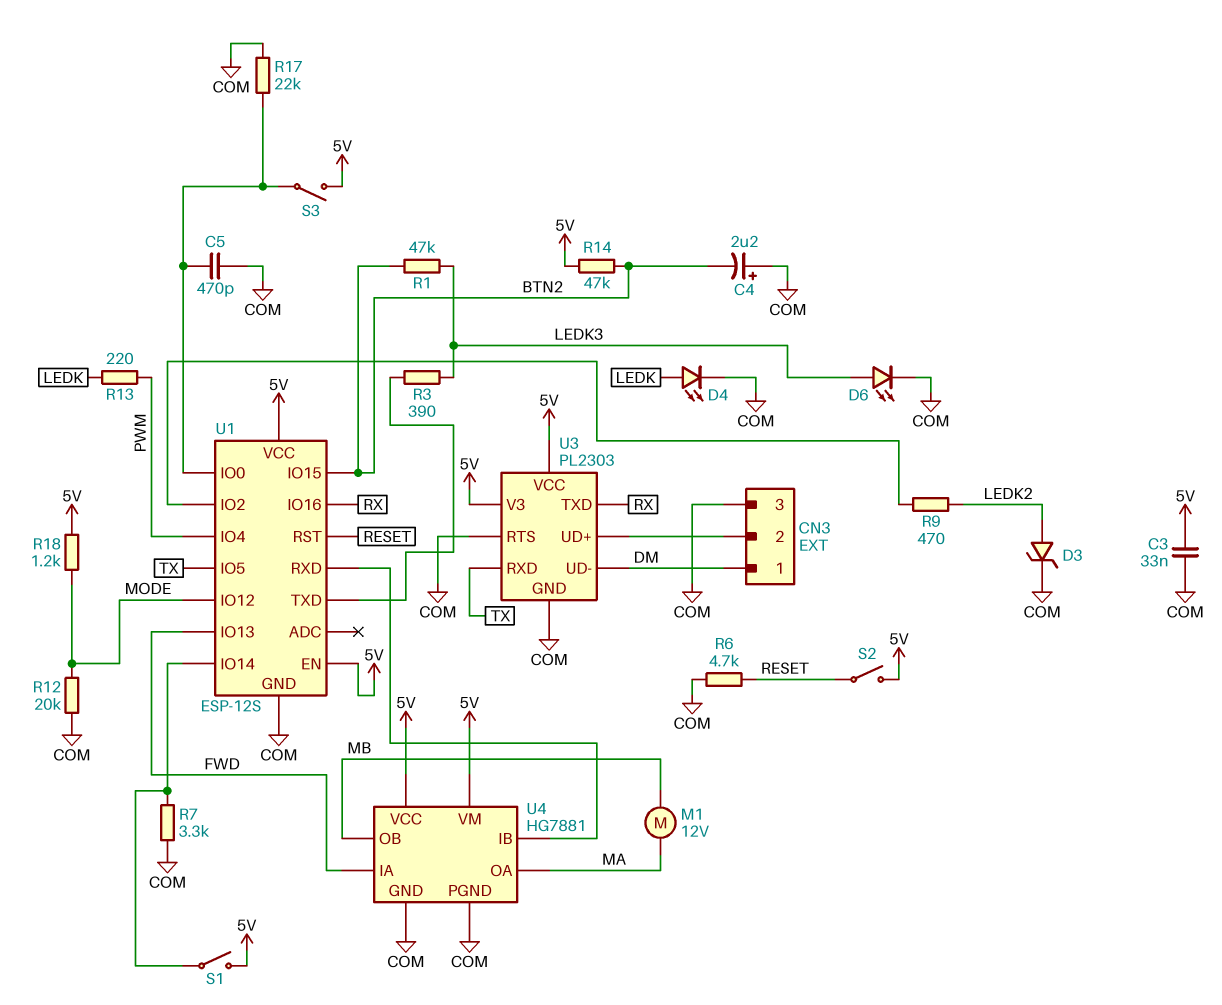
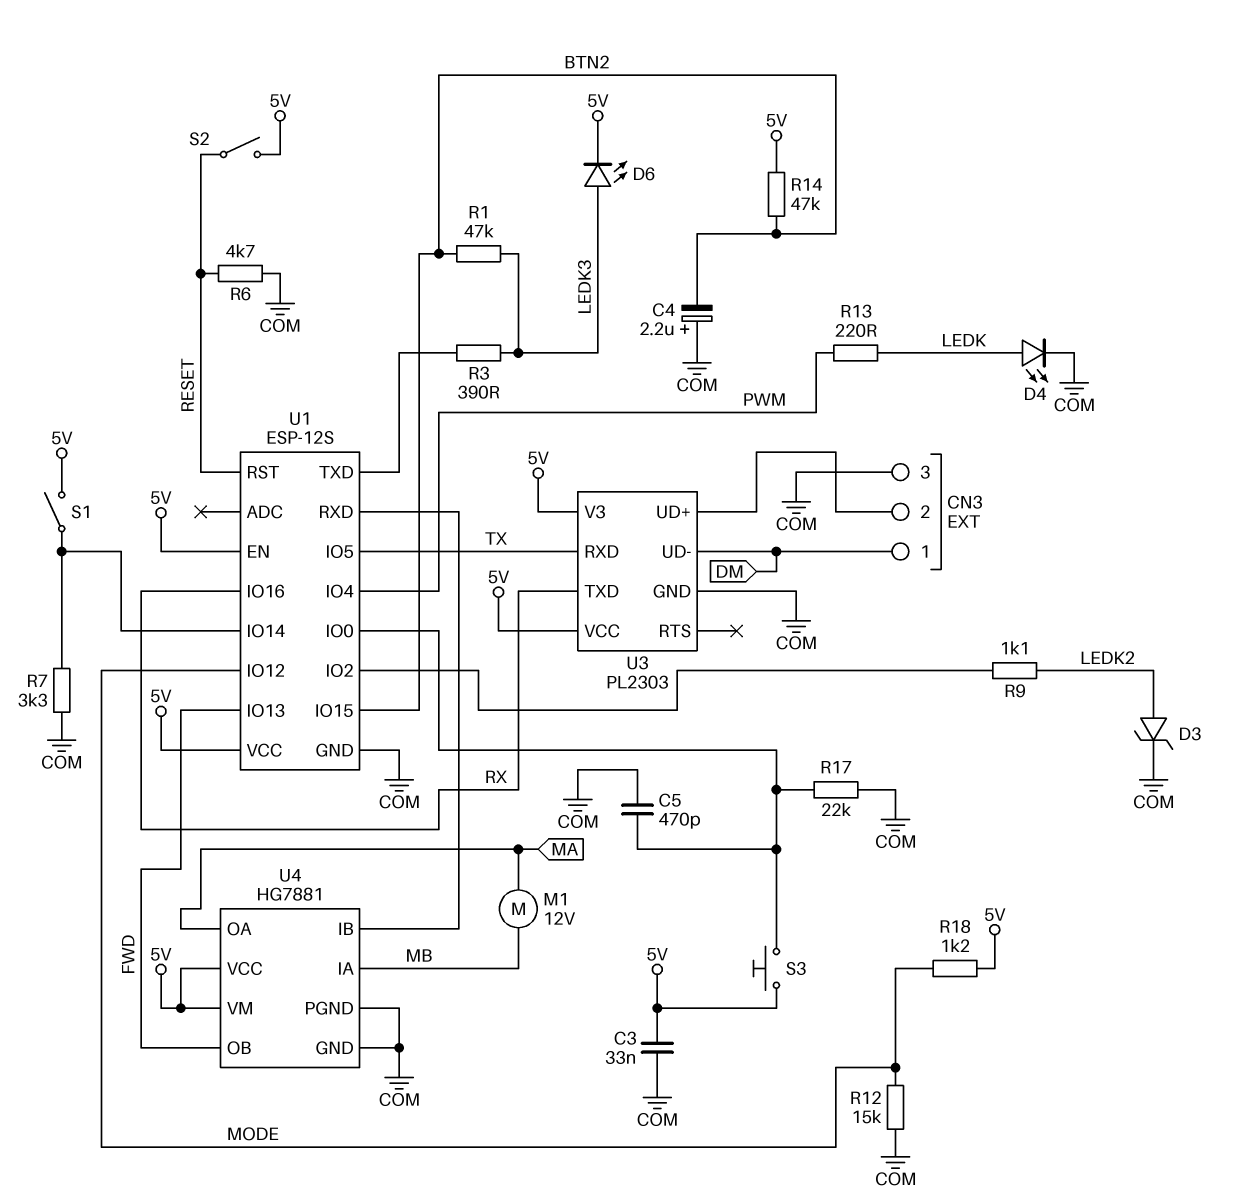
D6: LED (A LEDK3, K COM) -> LED (A LEDK3, K 5V)
R9: 470 (LEDK2, U1/IO2) -> 1.1k (LEDK2, U1/IO2)
R12: 20k (COM, MODE) -> 15k (COM, MODE)
S3: switch (5V, U1/IO0) -> button (5V, U1/IO0)
U3 pin RTS: COM -> none
U4 pin IA: FWD -> MB
U4 pin OB: MB -> FWD

